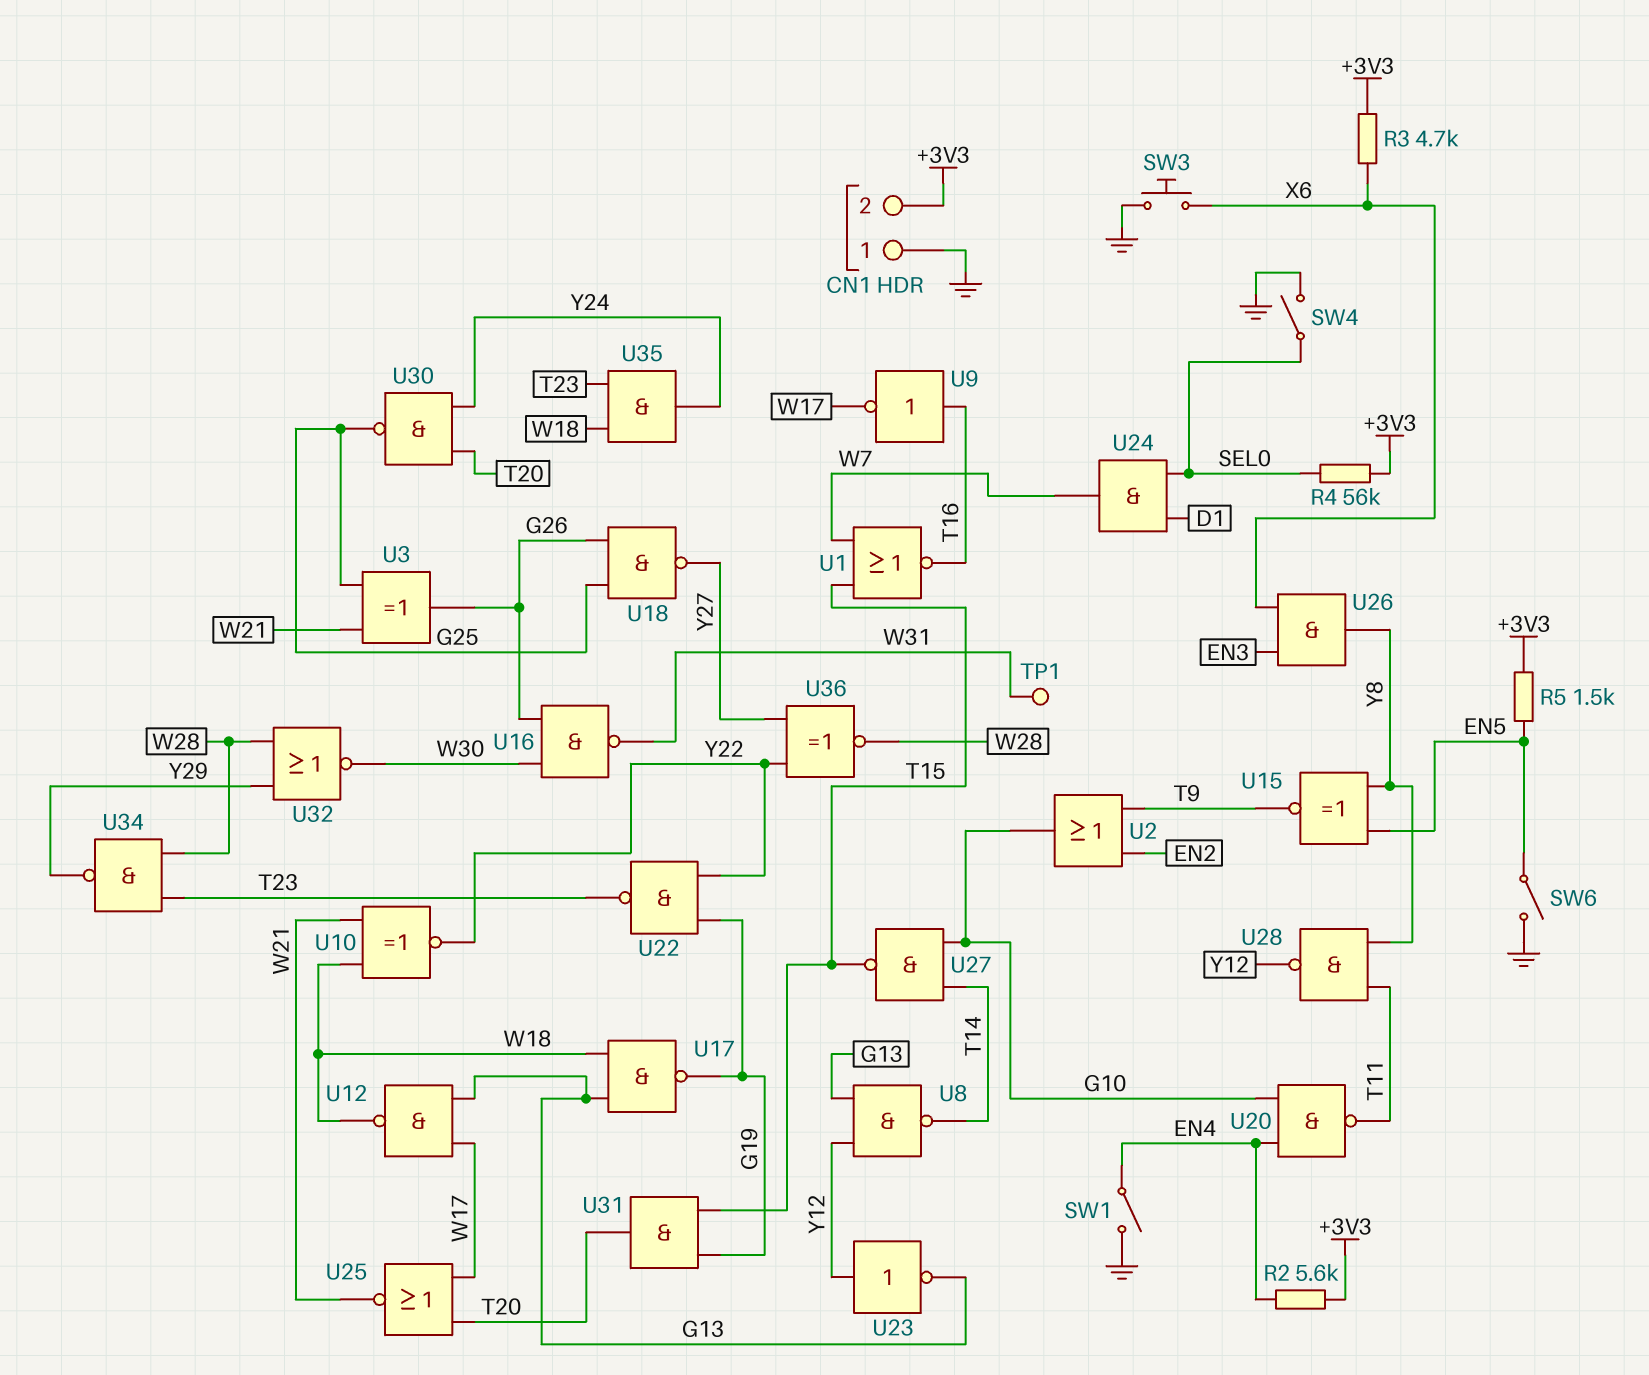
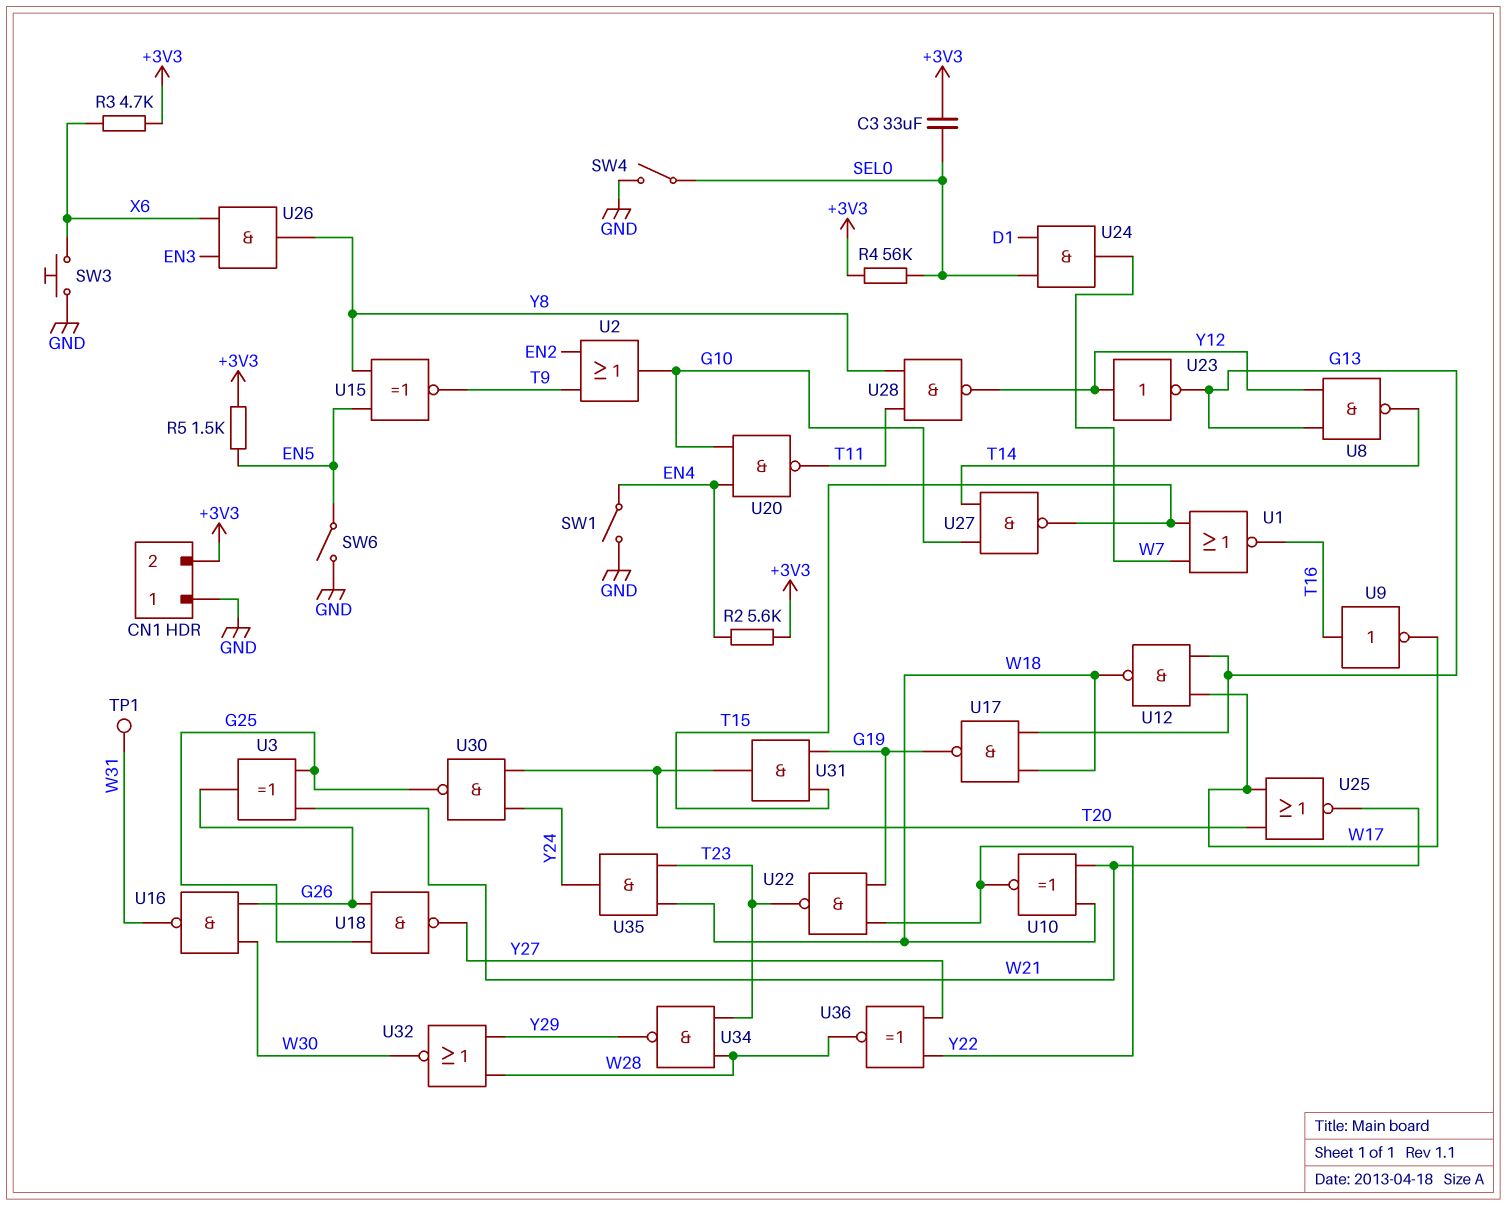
C3: none -> 33uF (+3V3, SEL0)

